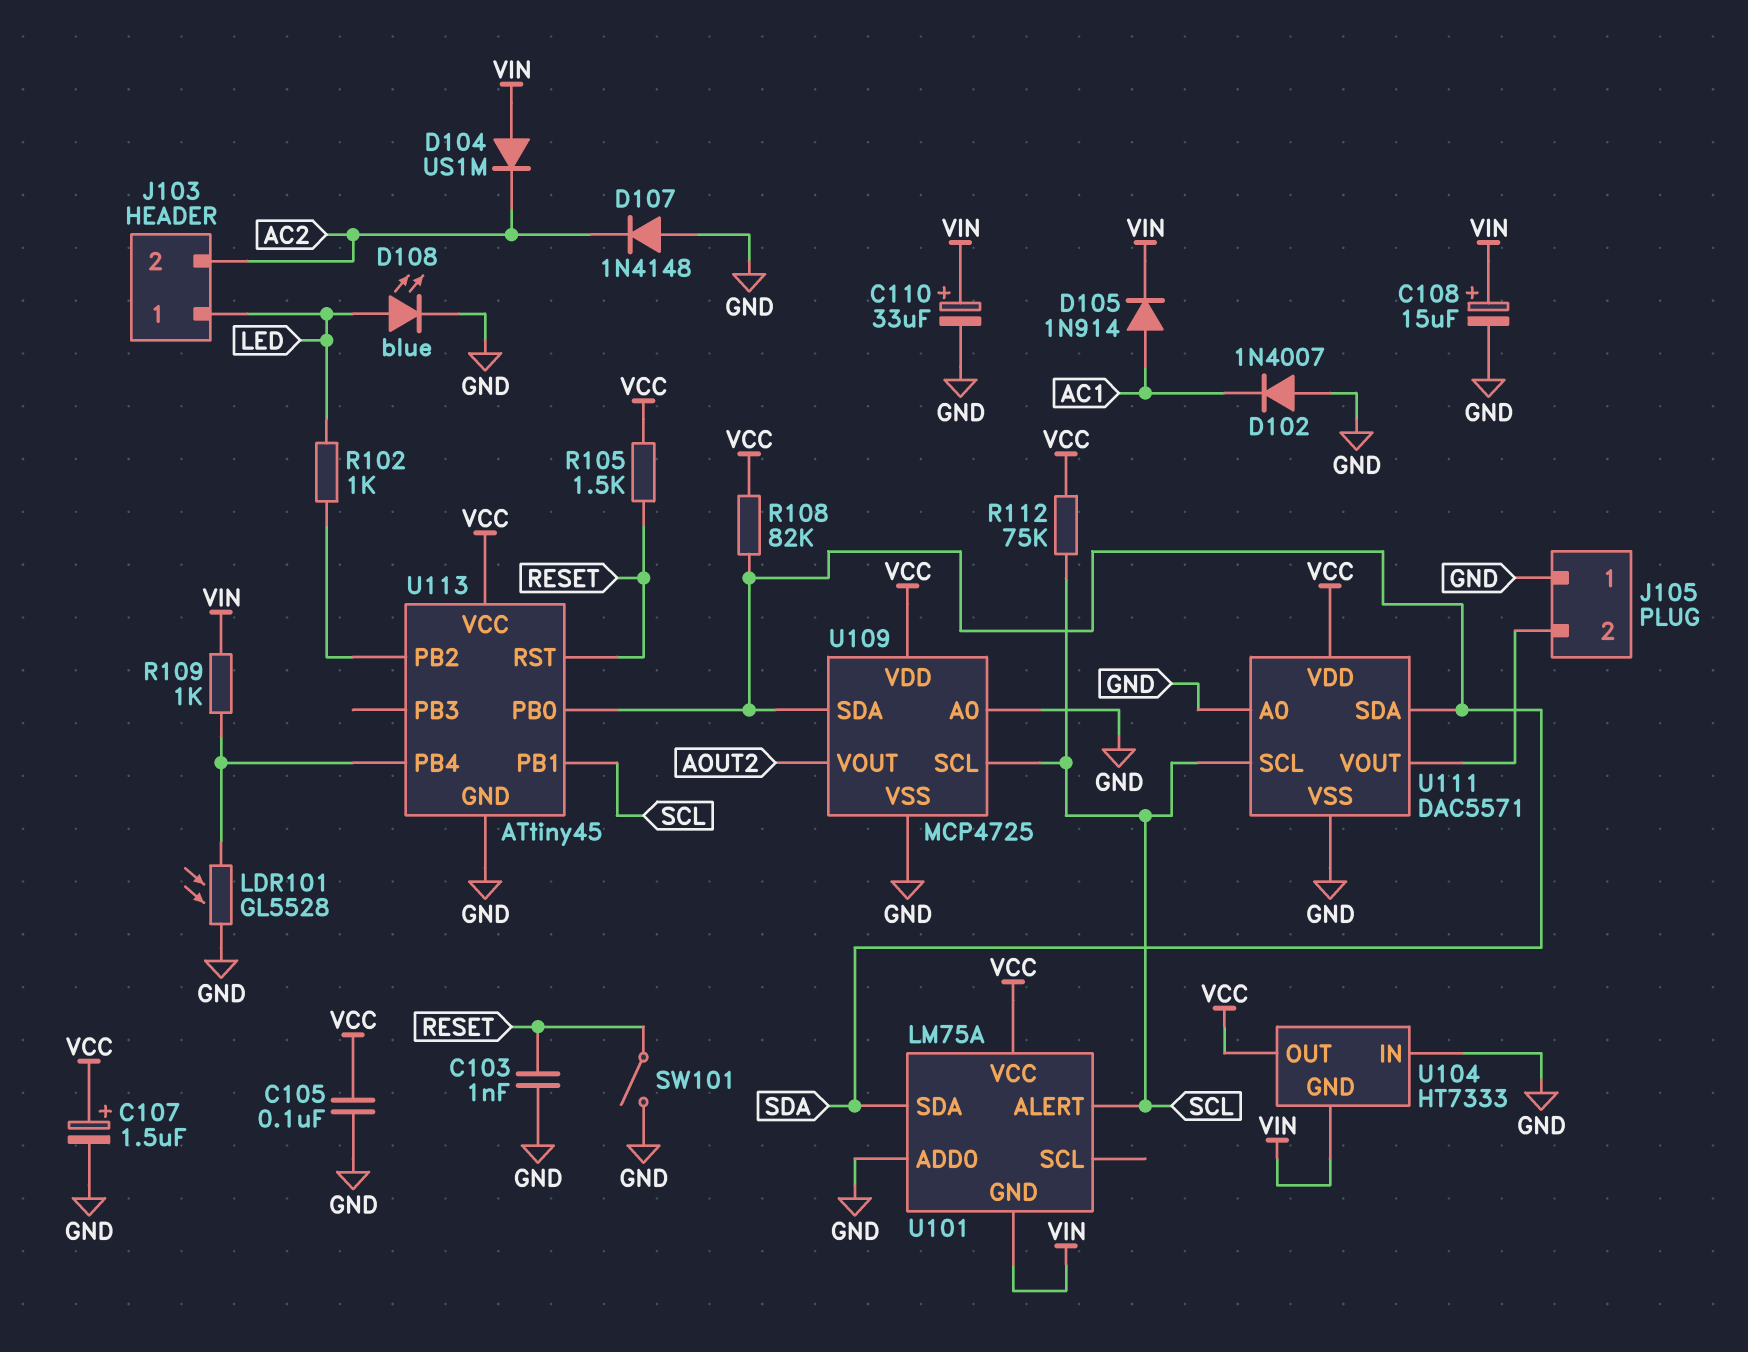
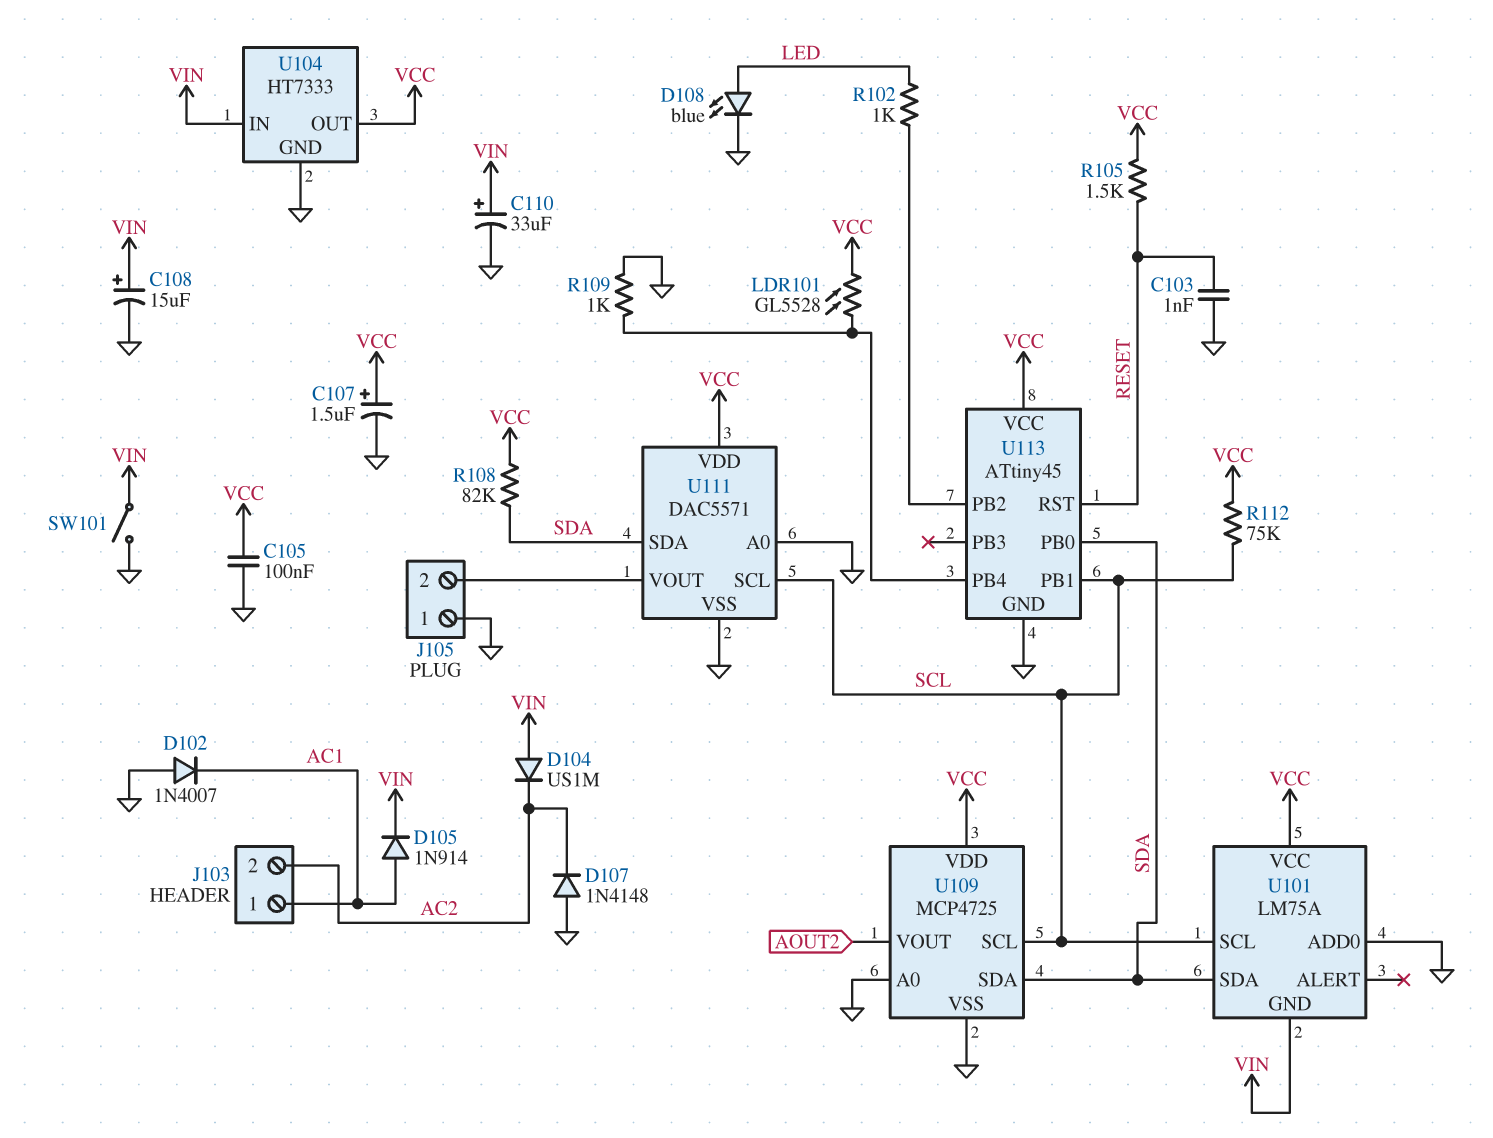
J103 pin 1: LED -> AC1
LDR101: GL5528 (GND, U113/PB4) -> GL5528 (U113/PB4, VCC)
R109: 1k (U113/PB4, VIN) -> 1k (GND, U113/PB4)
SW101: switch (GND, RESET) -> switch (GND, VIN)
U101 pin ALERT: SCL -> none
U101 pin SCL: none -> SCL
U104 pin GND: VIN -> GND
U104 pin IN: GND -> VIN

